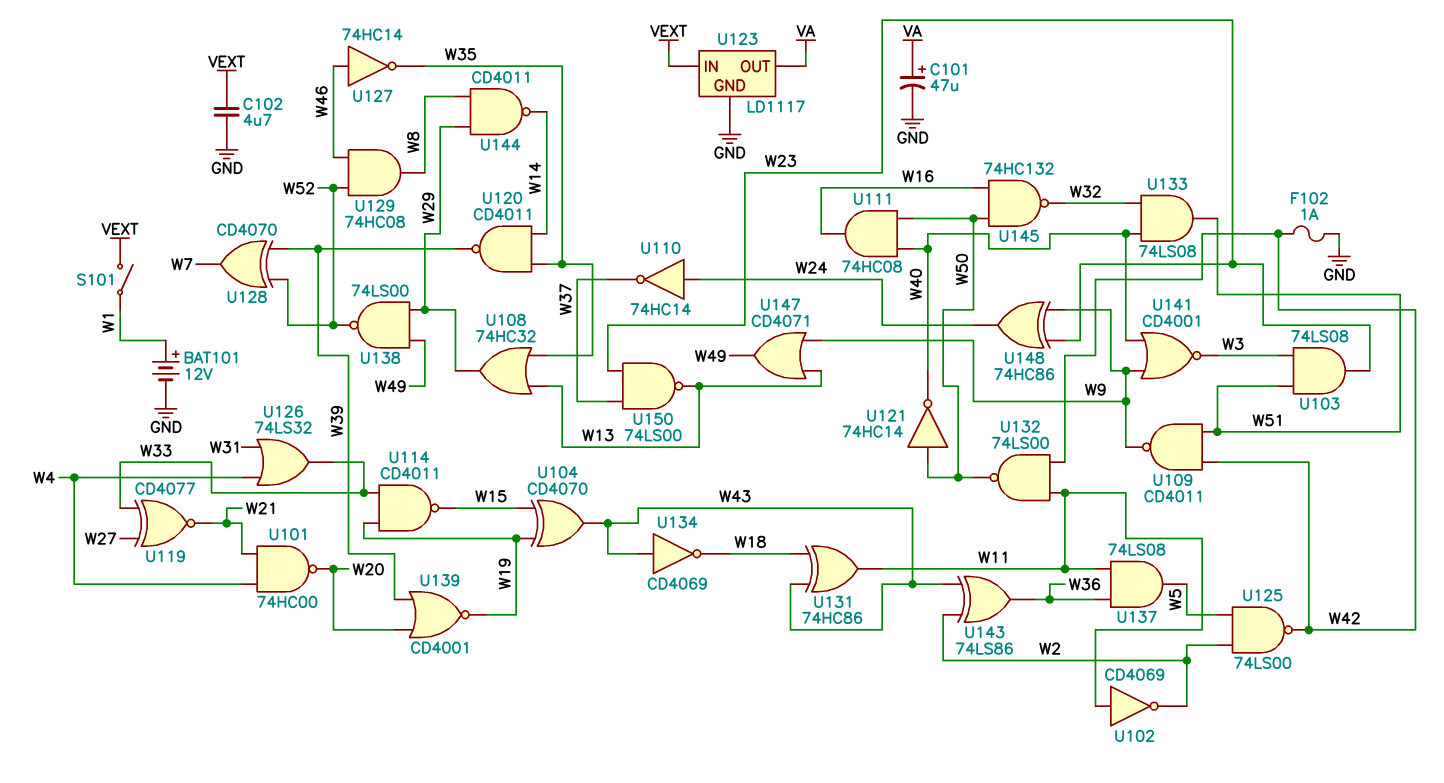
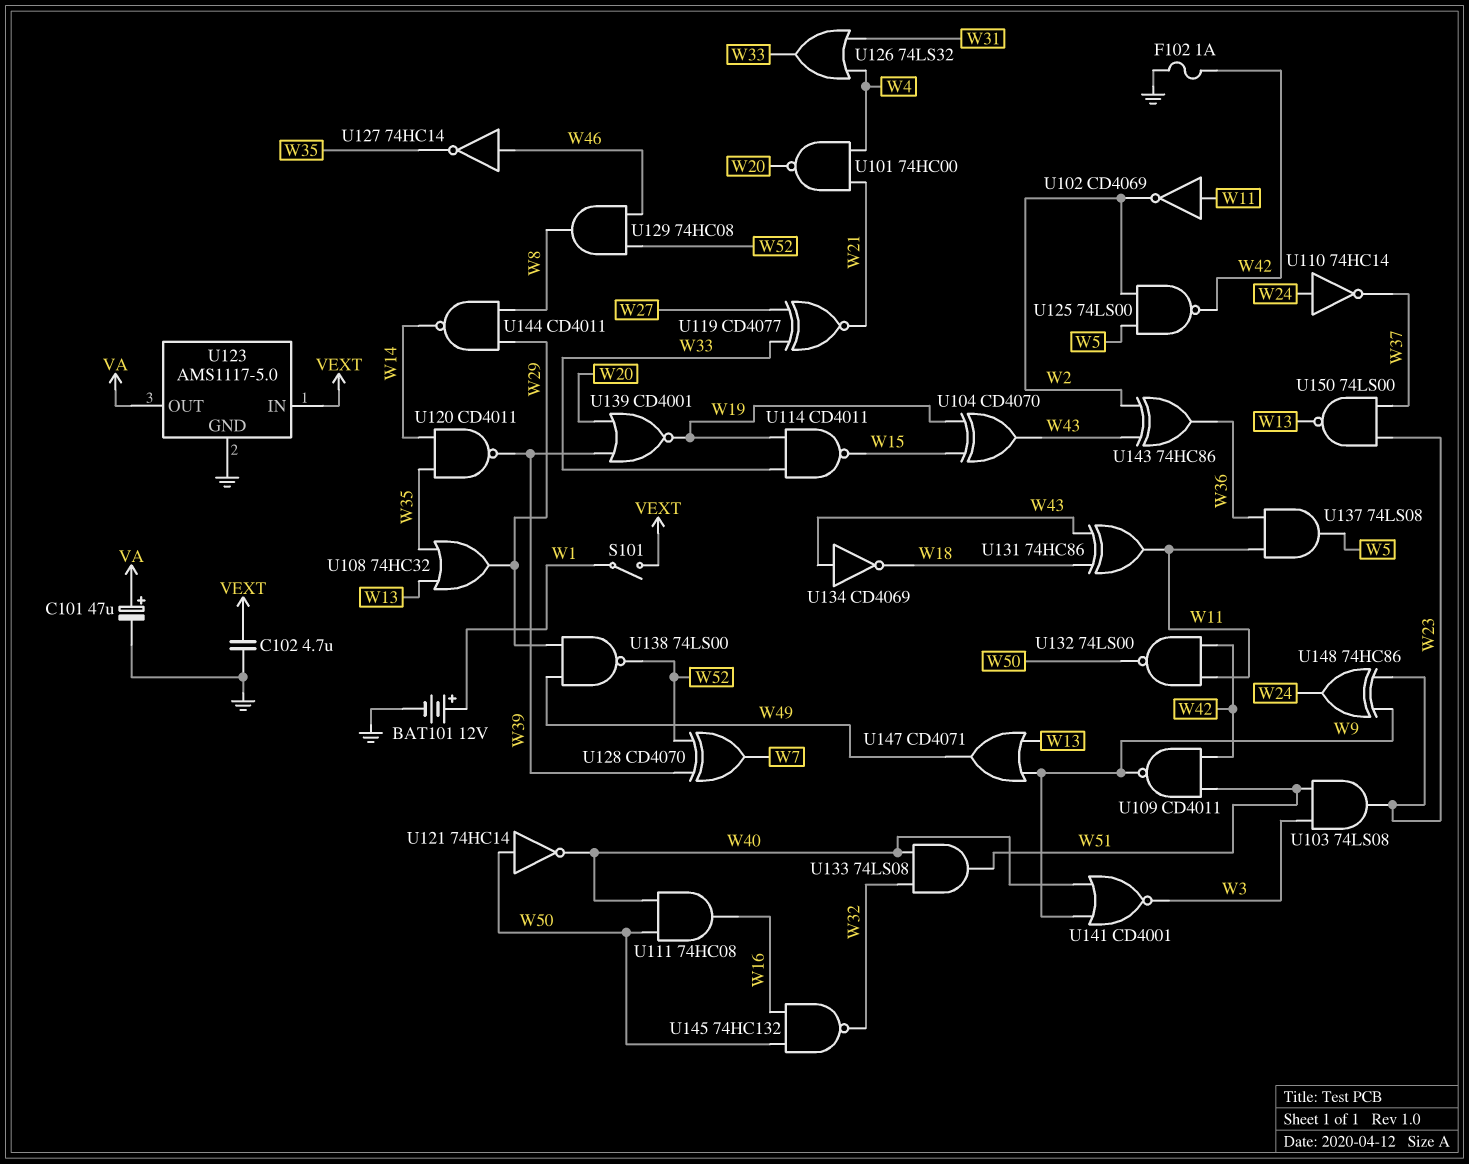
U123: LD1117 -> AMS1117-5.0
U143: XOR 74LS86 (in W2, in W43, out W36) -> XOR 74HC86 (in W2, in W43, out W36)

